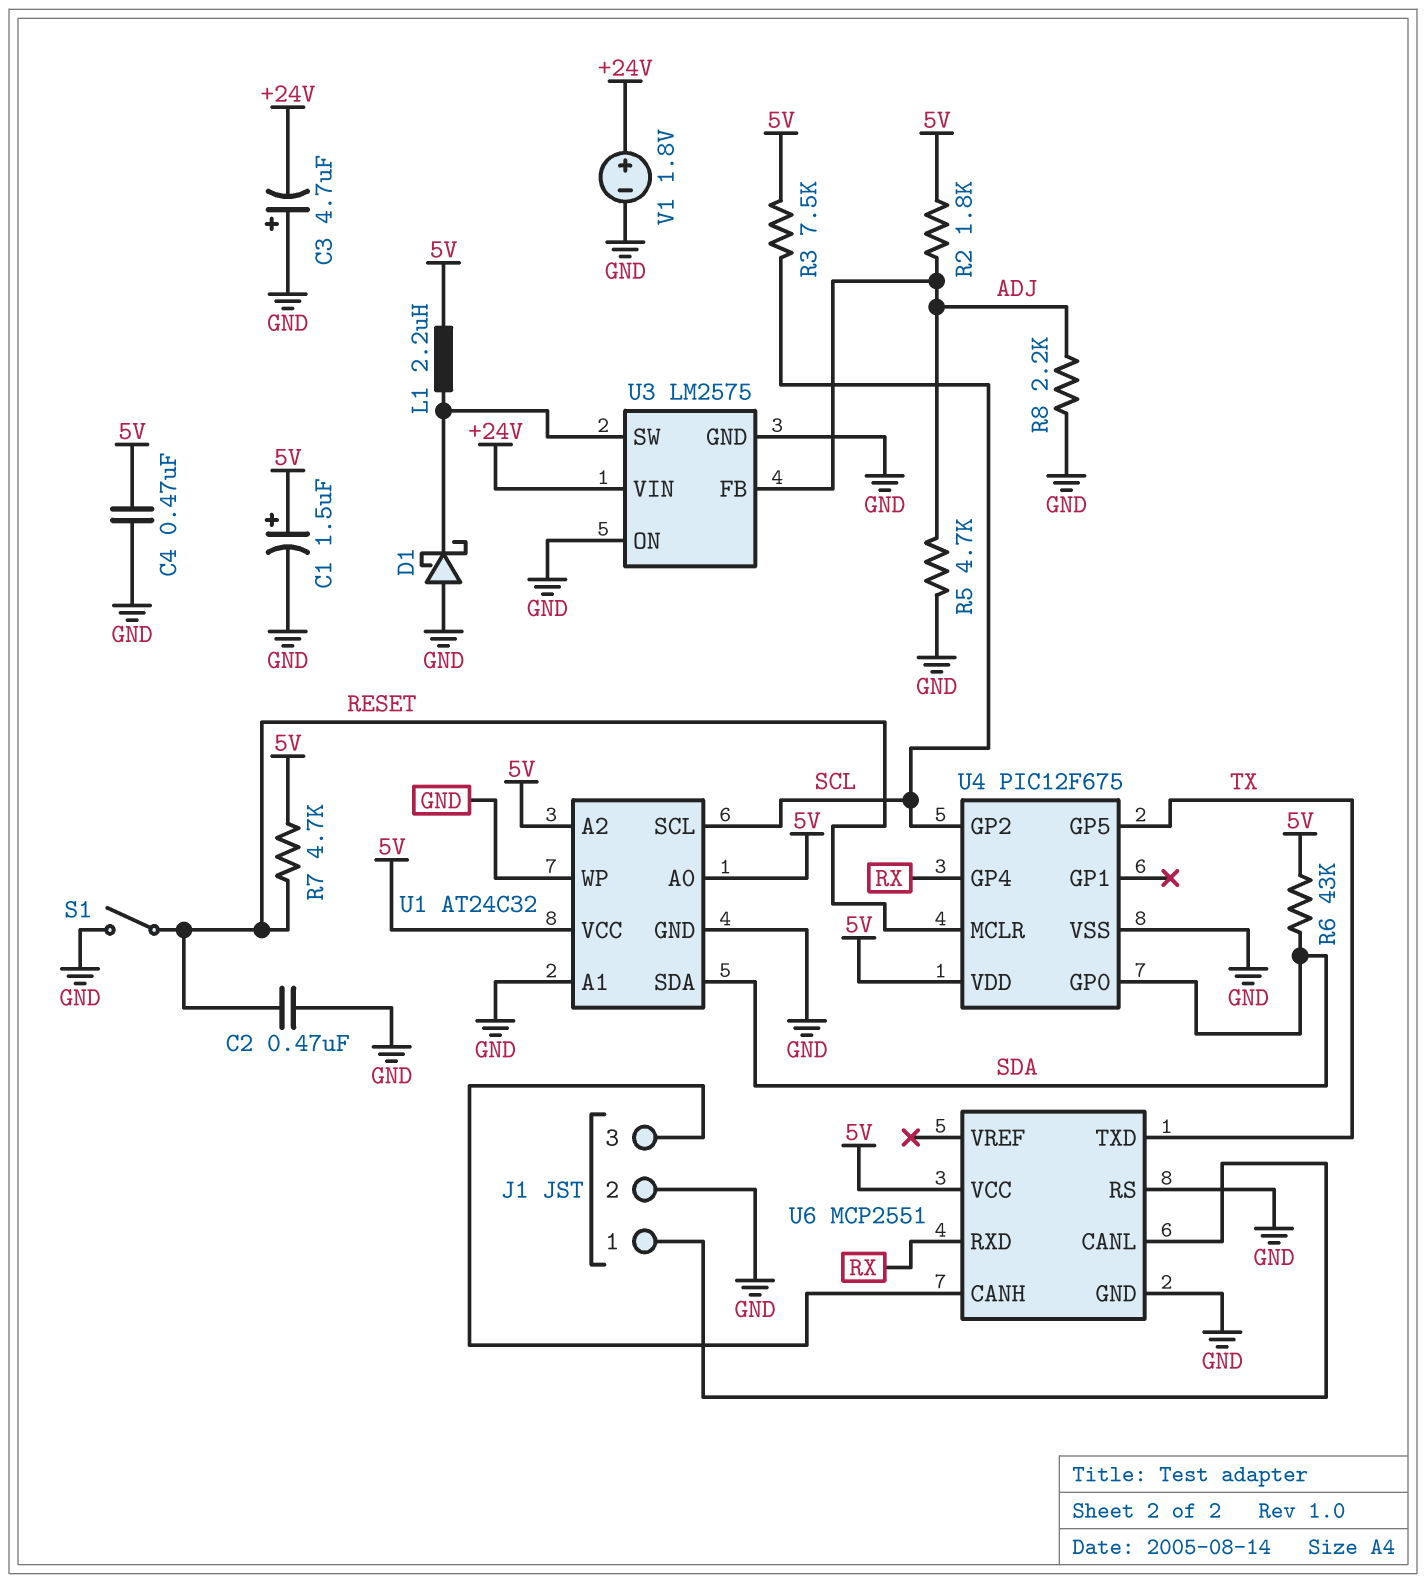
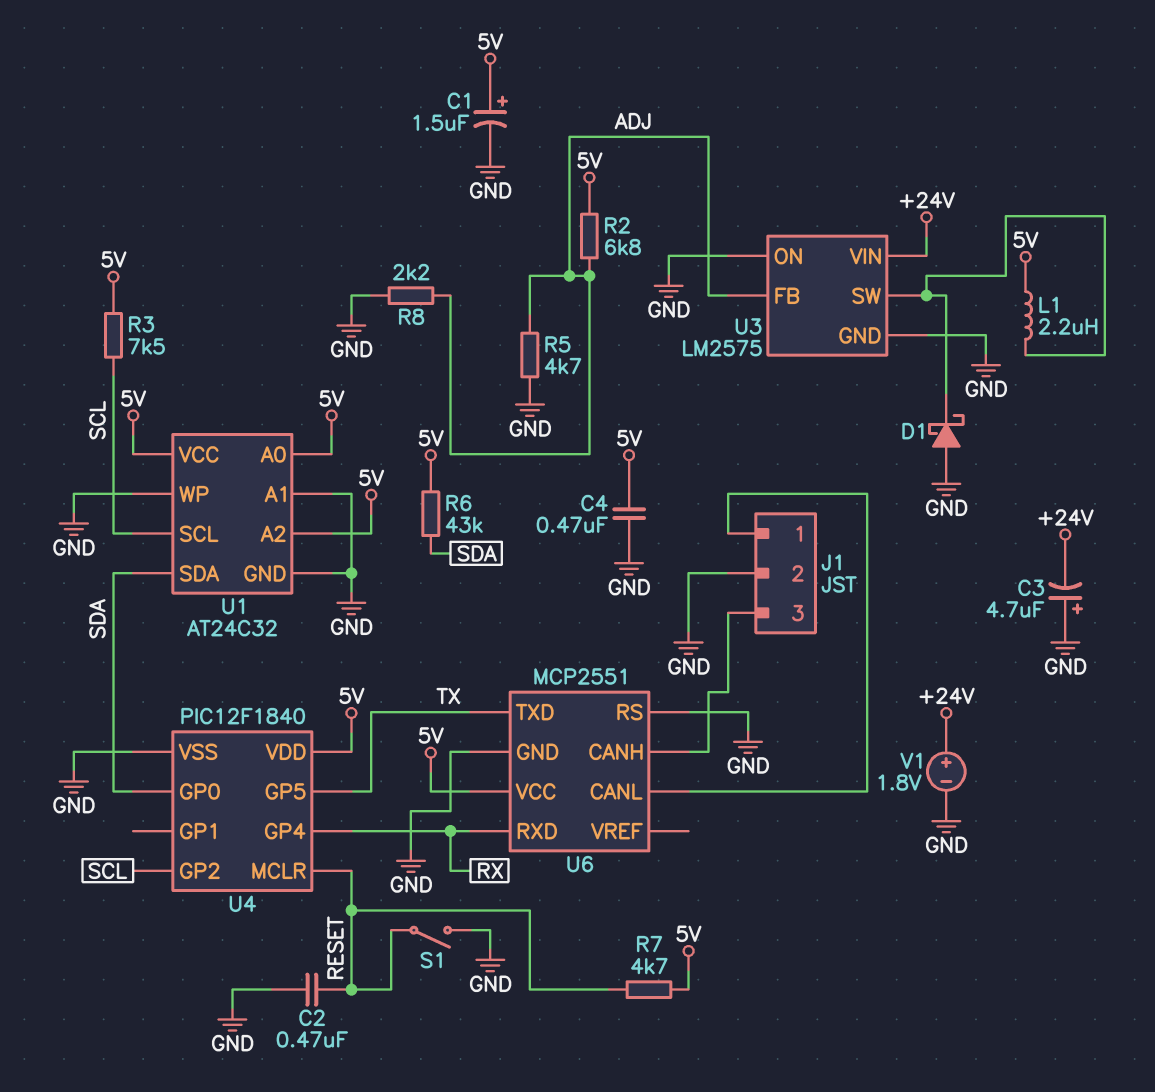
R2: 1.8k (5V, ADJ) -> 6.8k (5V, ADJ)
U4: PIC12F675 -> PIC12F1840

